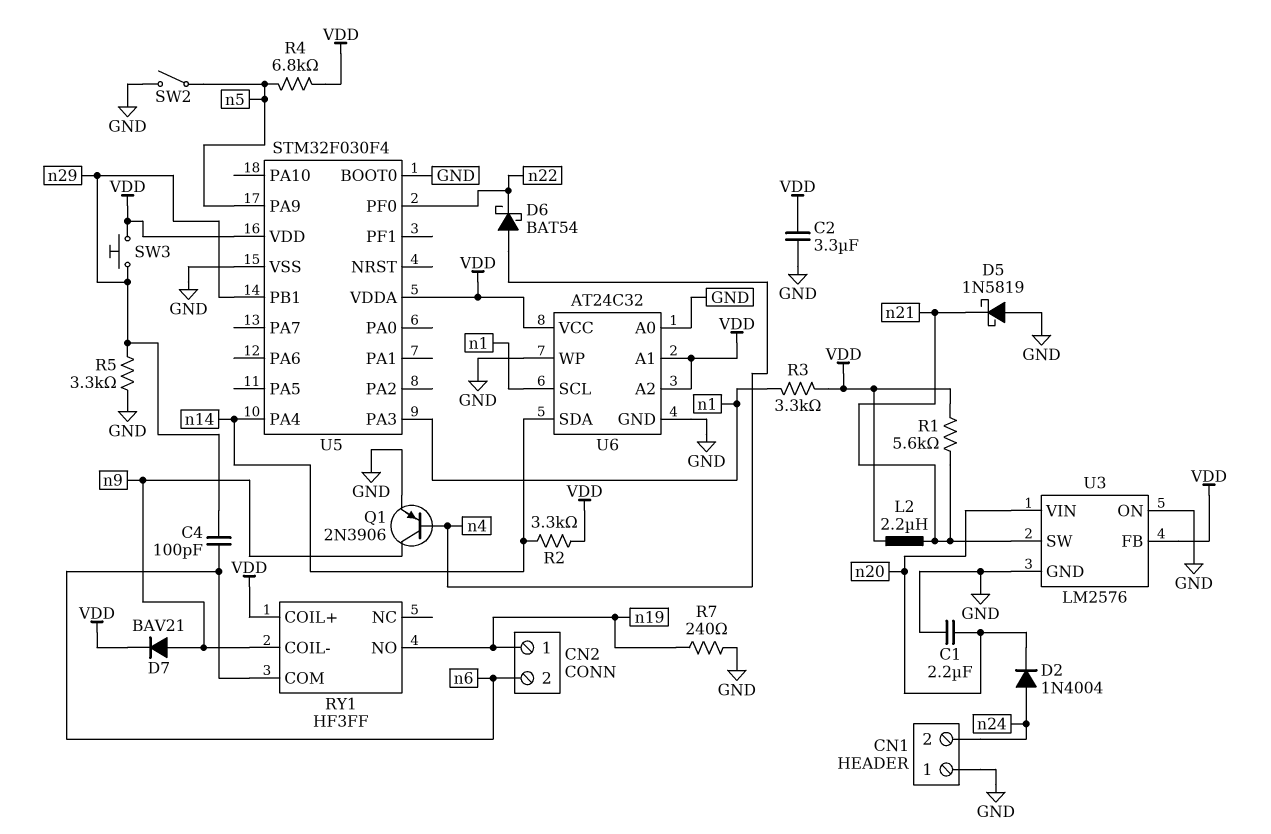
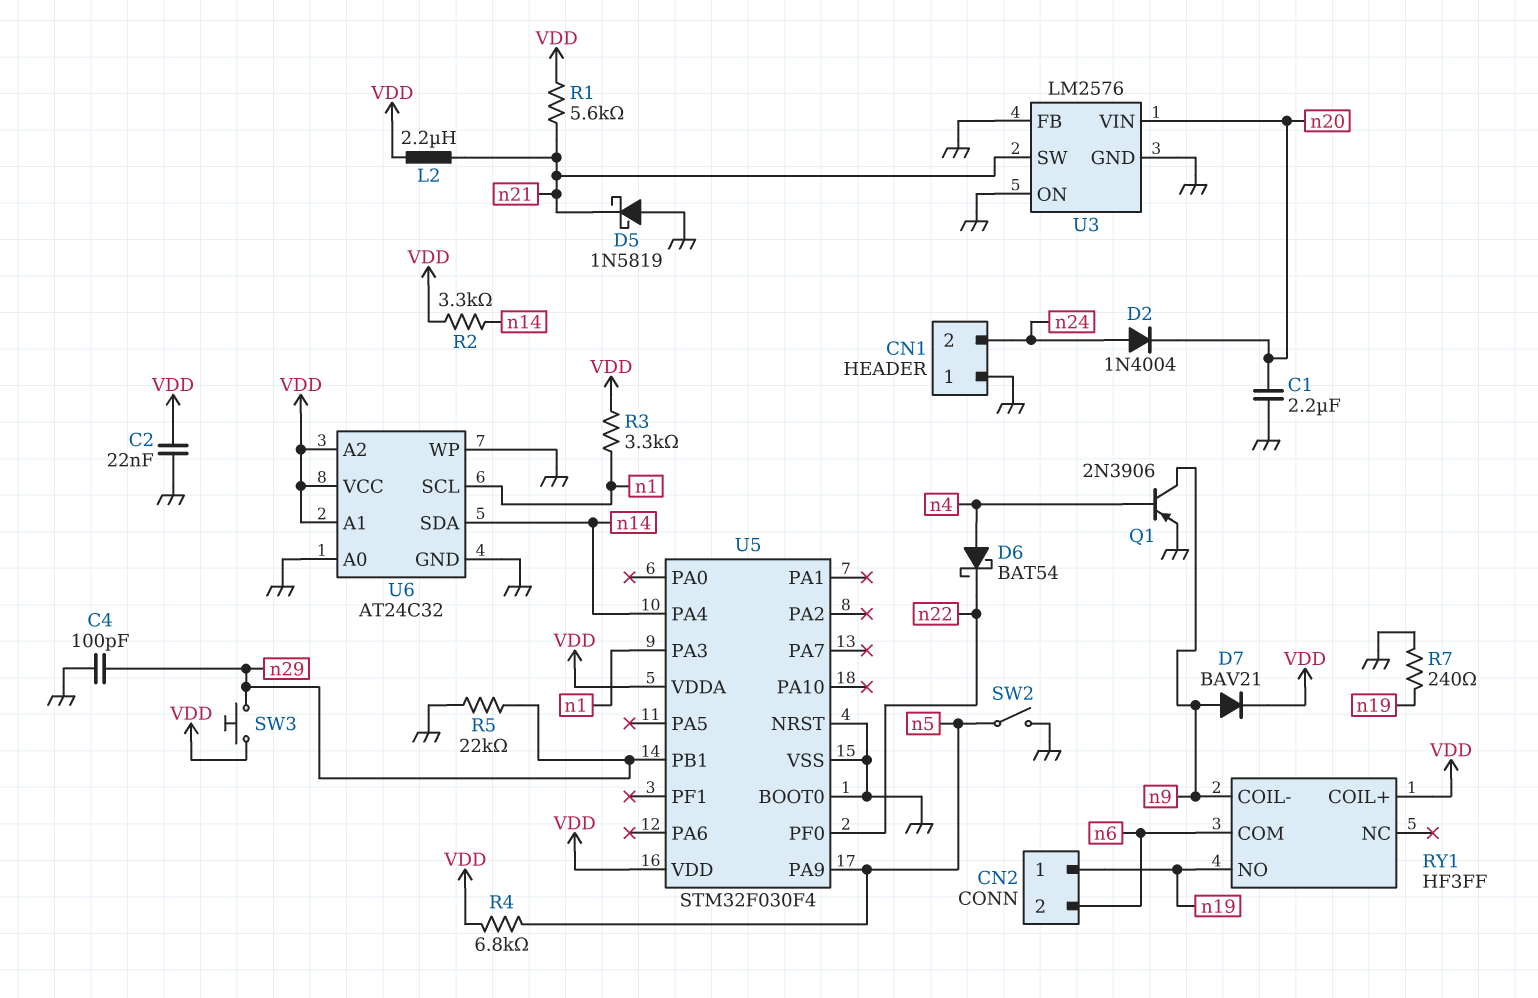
C2: 3.3uF (GND, VDD) -> 22nF (GND, VDD)
C4: 100pF (n6, n29) -> 100pF (GND, n29)
R5: 3.3k (GND, n29) -> 22k (GND, n29)
U3 pin FB: VDD -> GND
U5 pin NRST: none -> GND

